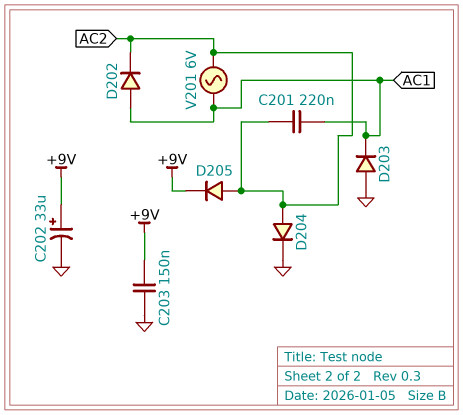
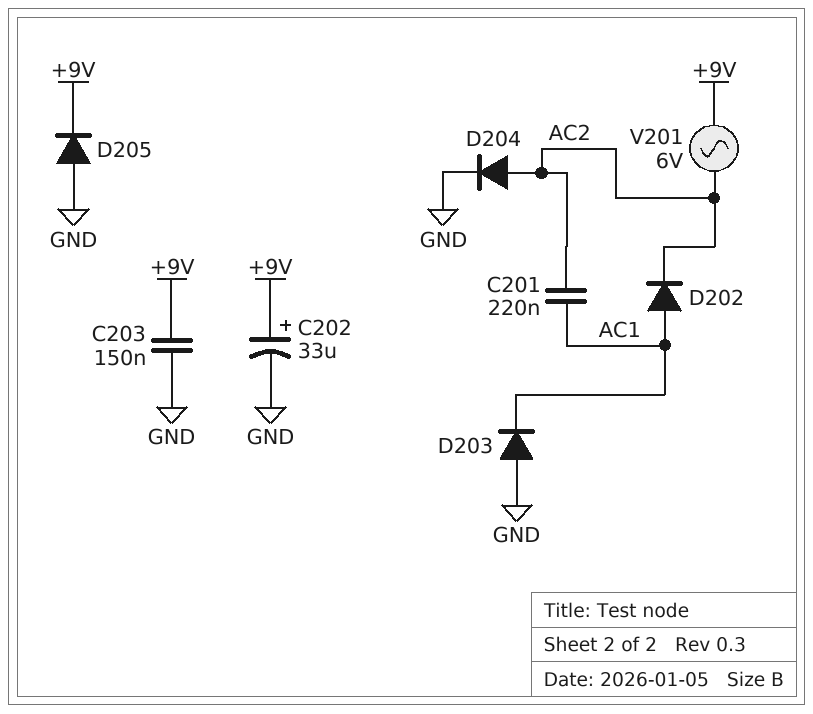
D205: diode (A AC2, K +9V) -> diode (A GND, K +9V)
V201: AC 6V (AC1, AC2) -> AC 6V (+9V, AC2)

